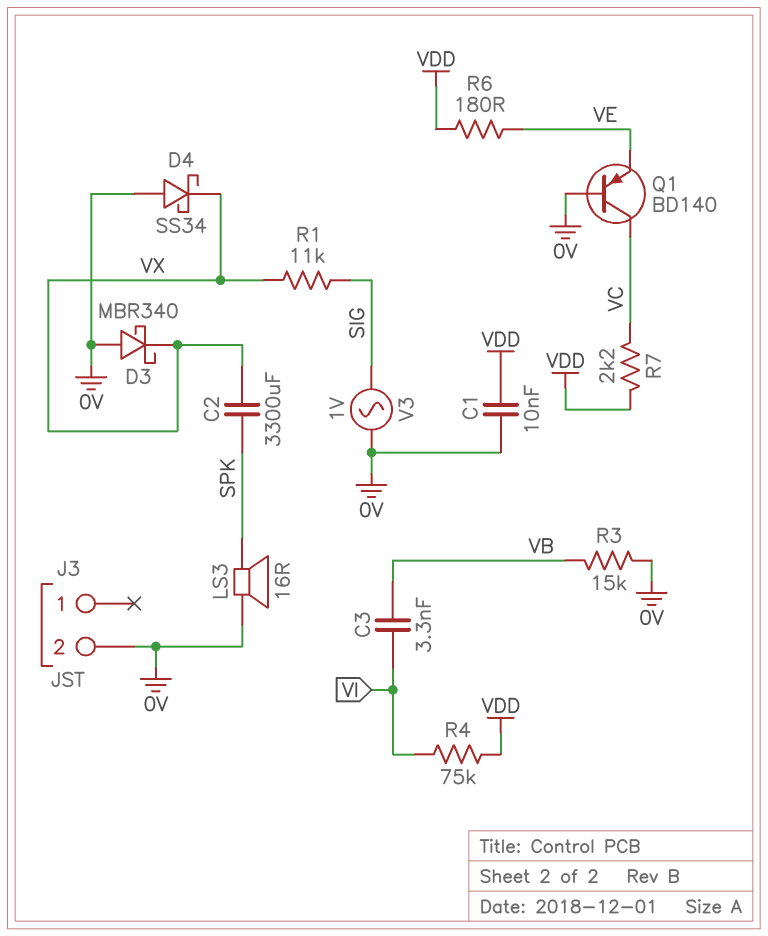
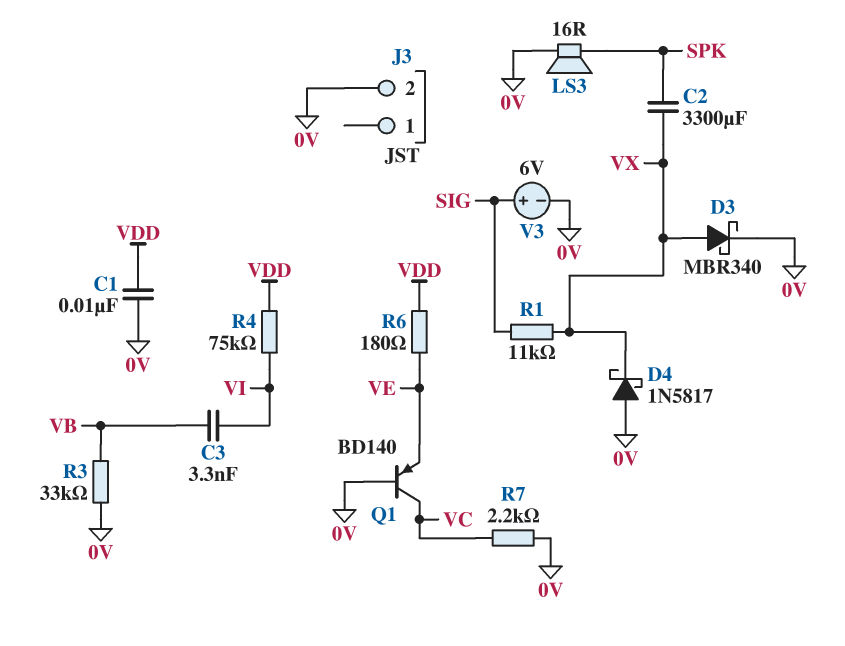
D3: schottky MBR340 (A 0V, K VX) -> schottky MBR340 (A VX, K 0V)
D4: schottky SS34 (A 0V, K VX) -> schottky 1N5817 (A 0V, K VX)
R3: 15k (0V, VB) -> 33k (0V, VB)
R7: 2.2k (VC, VDD) -> 2.2k (0V, VC)
V3: AC 1V (0V, SIG) -> 6V (plus SIG, minus 0V)

